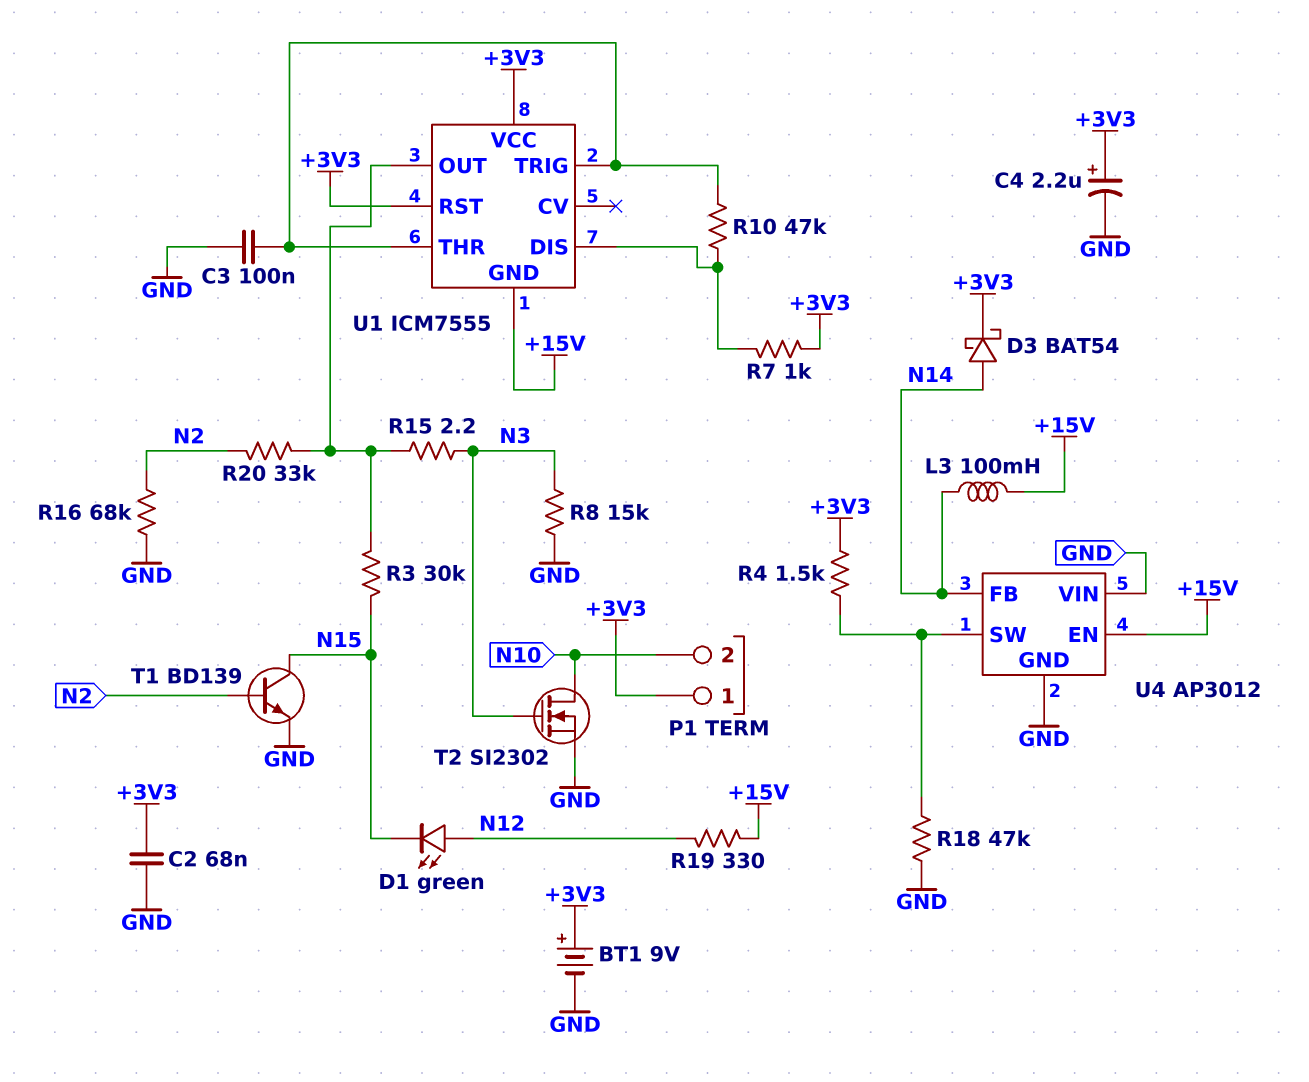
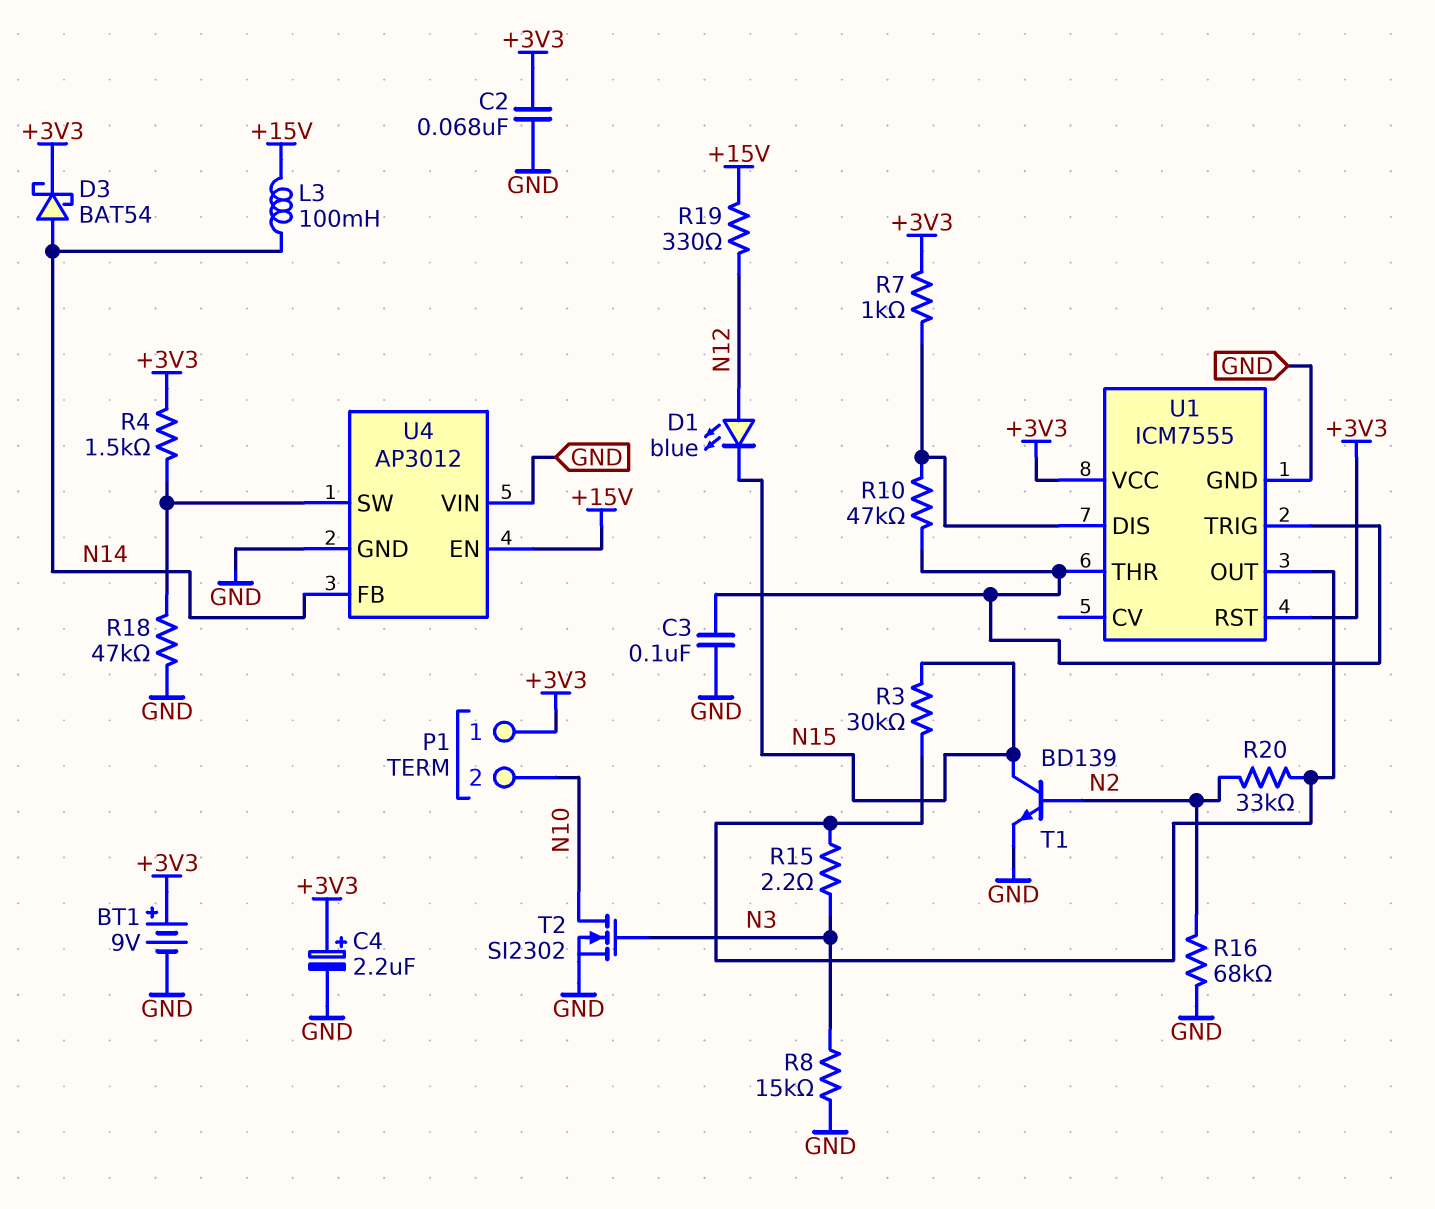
D1: LED green (A N12, K N15) -> LED blue (A N12, K N15)
U1 pin GND: +15V -> GND

